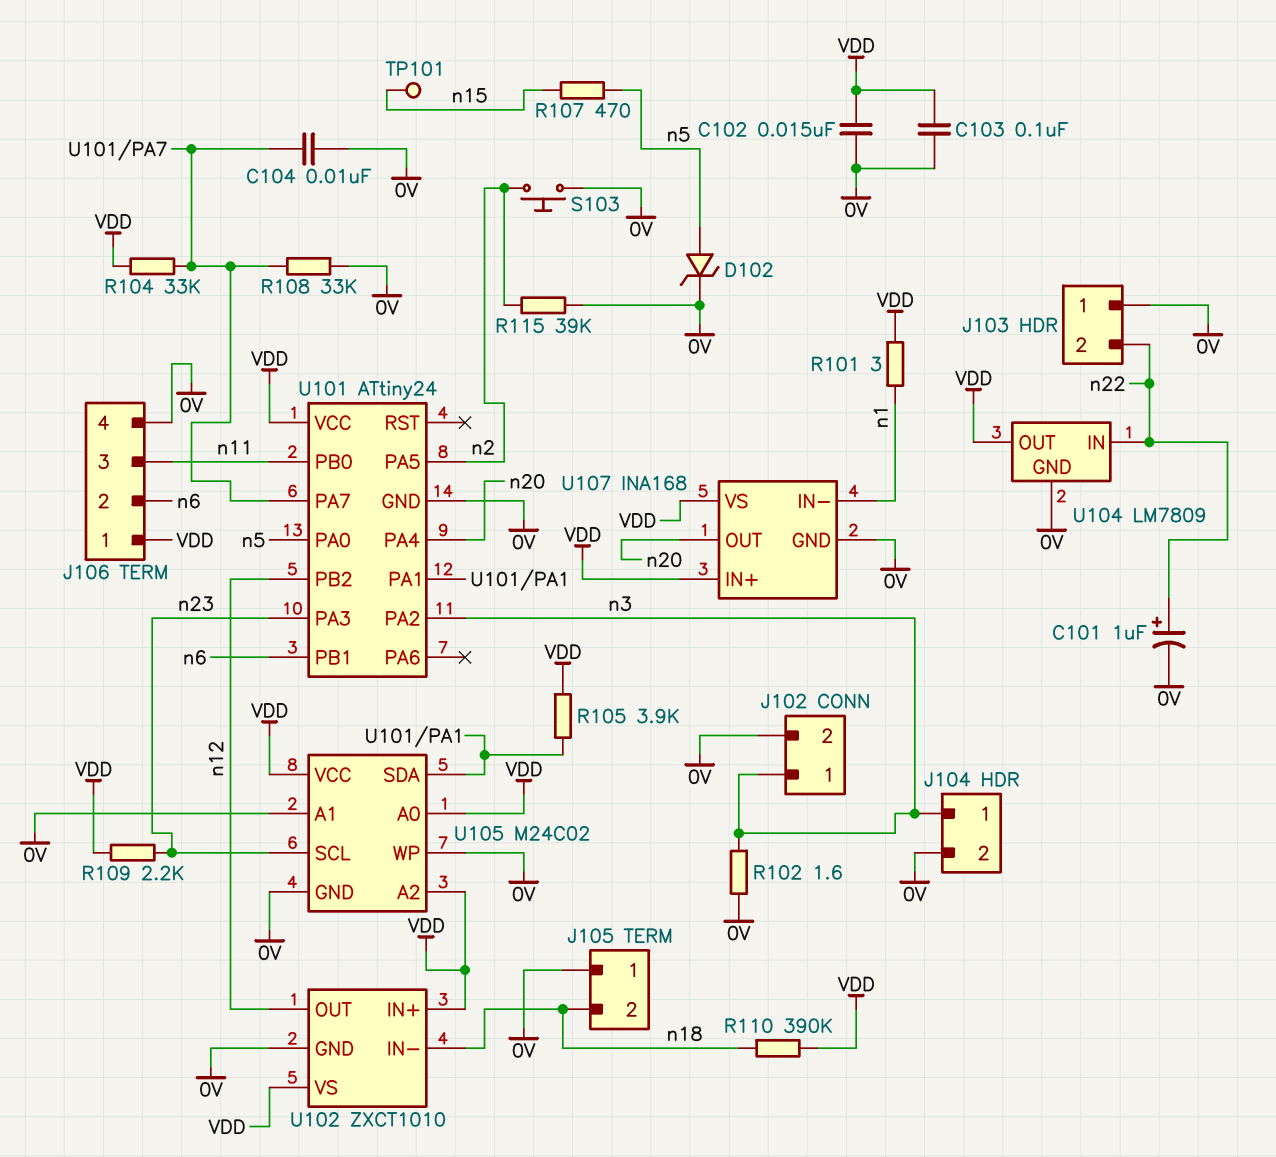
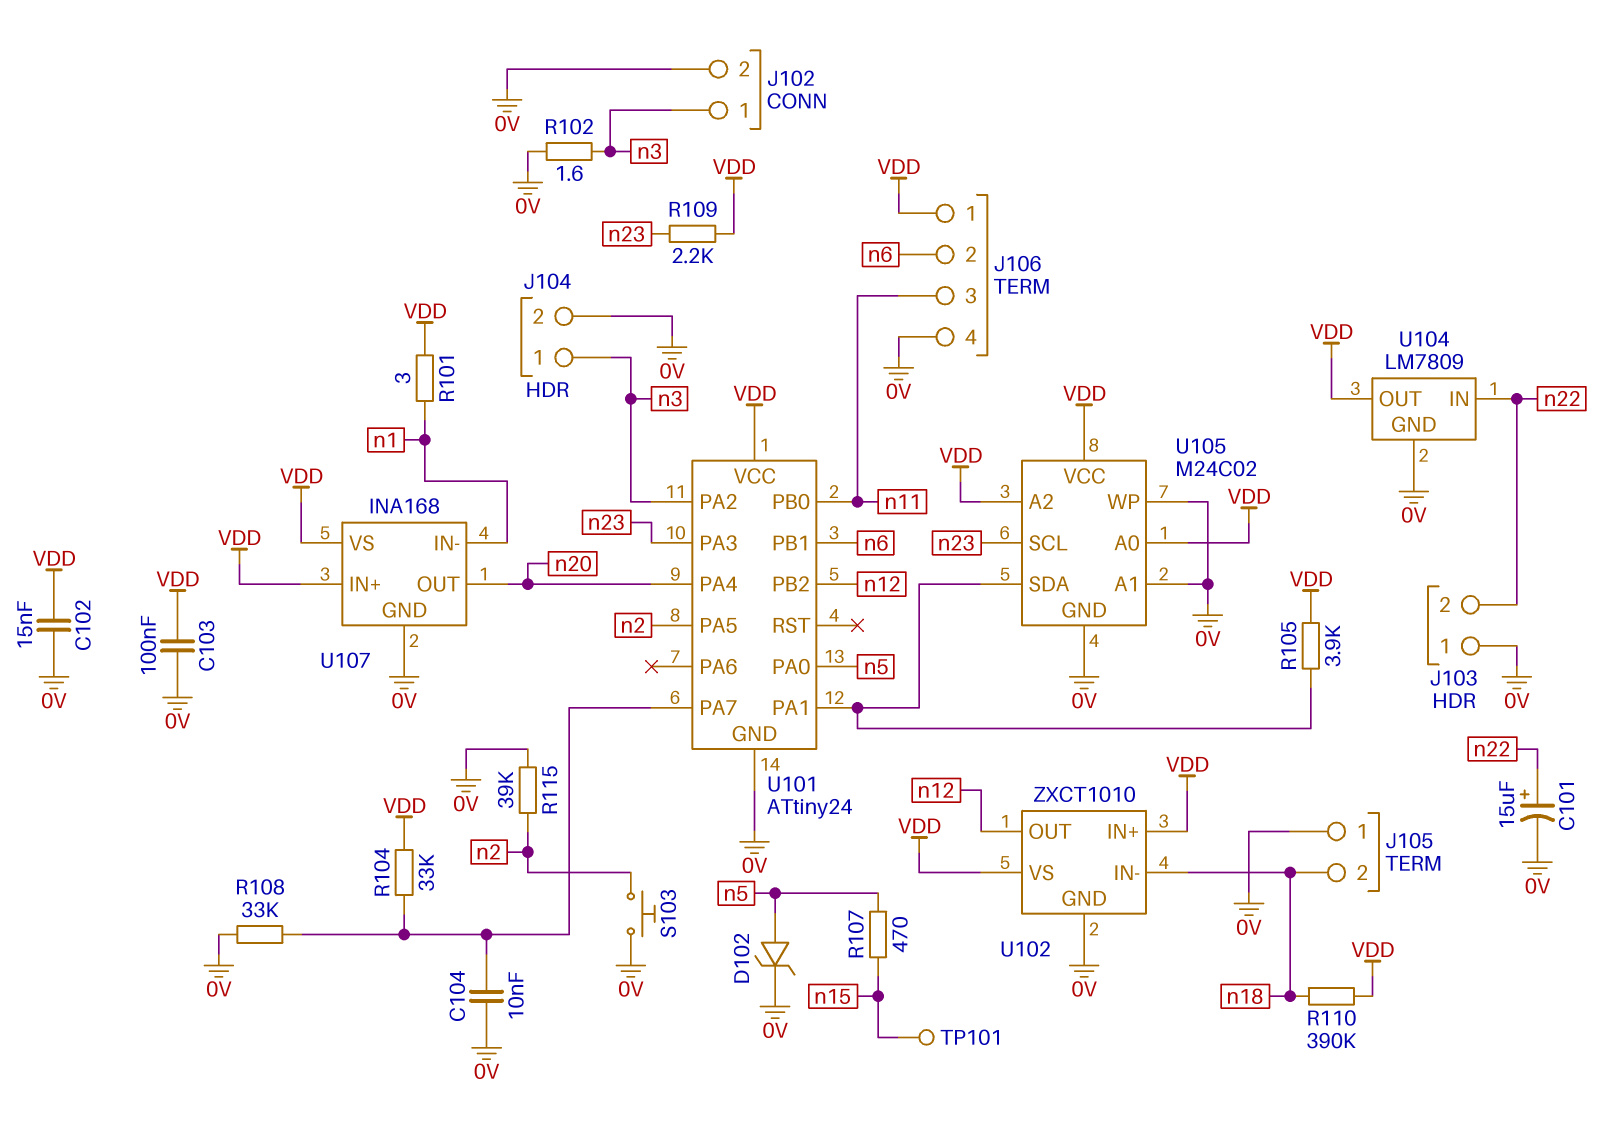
C101: 1uF (plus n22, minus 0V) -> 15uF (plus n22, minus 0V)

